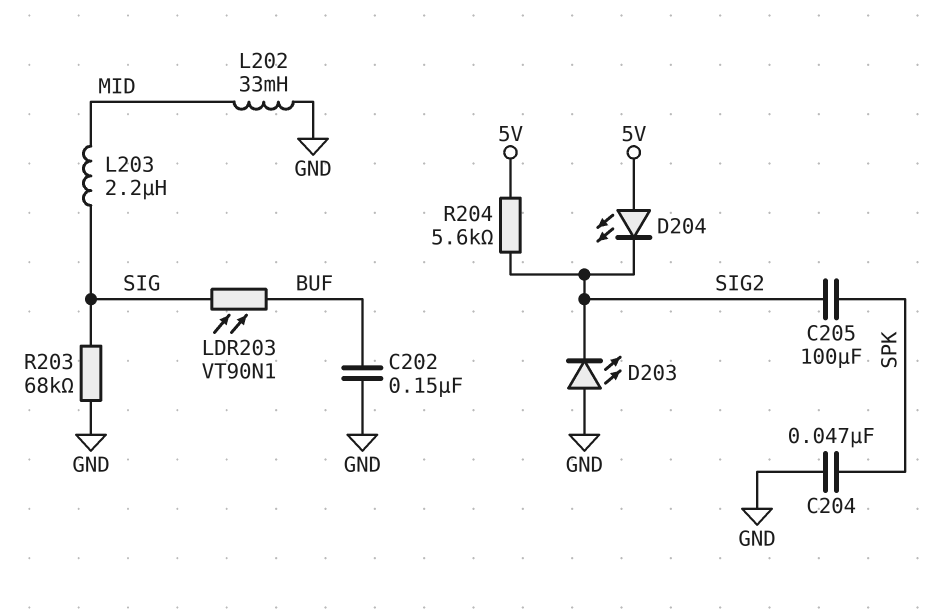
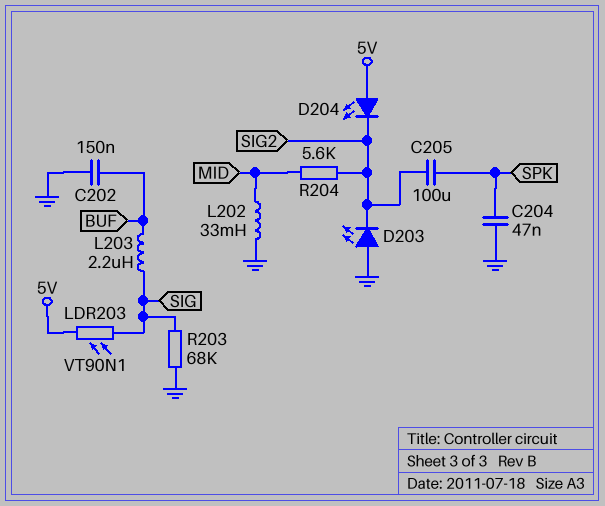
L203: 2.2uH (MID, SIG) -> 2.2uH (BUF, SIG)
LDR203: VT90N1 (BUF, SIG) -> VT90N1 (5V, SIG)
R204: 5.6k (5V, SIG2) -> 5.6k (MID, SIG2)

